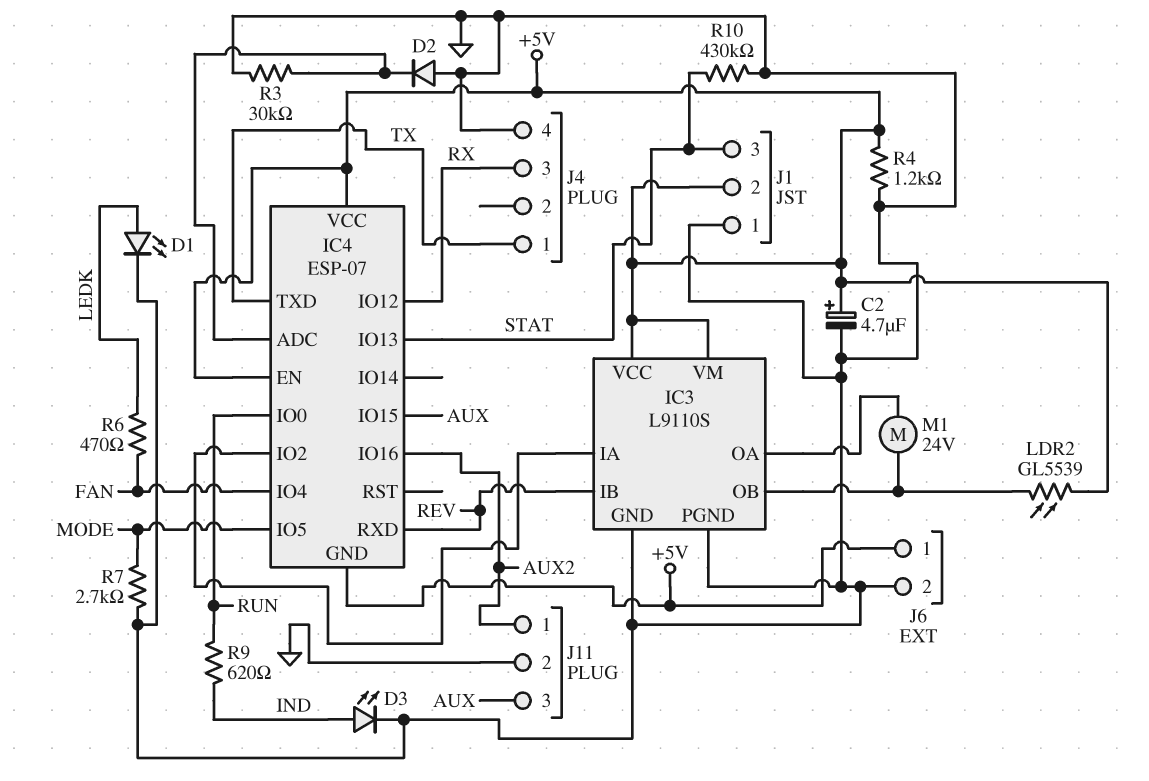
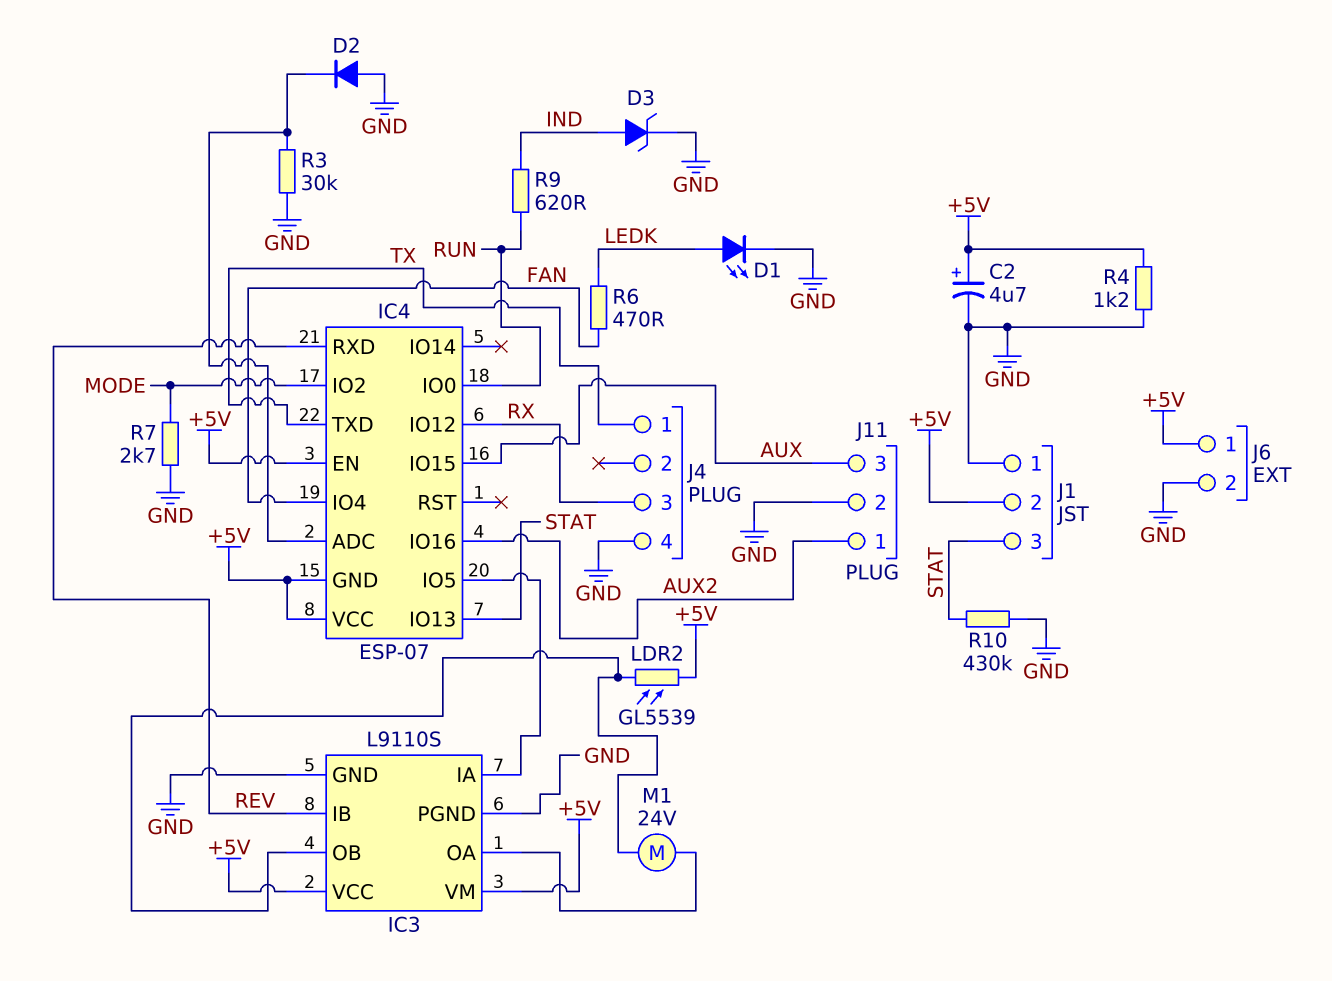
D3: LED (A IND, K GND) -> zener (A IND, K GND)
IC4 pin IO2: IC3/IA -> MODE
IC4 pin IO5: MODE -> IC3/IA

